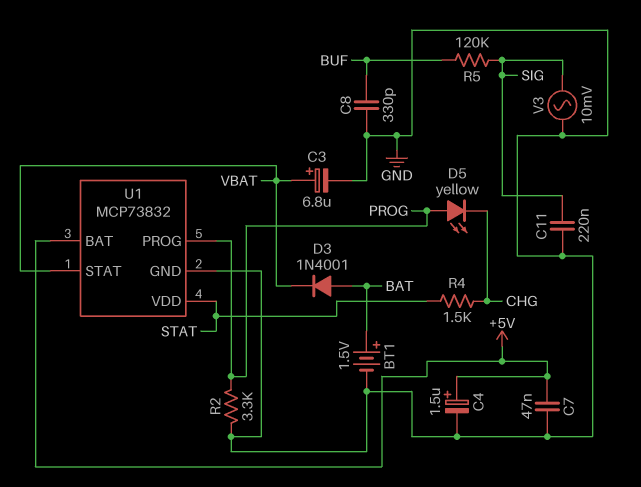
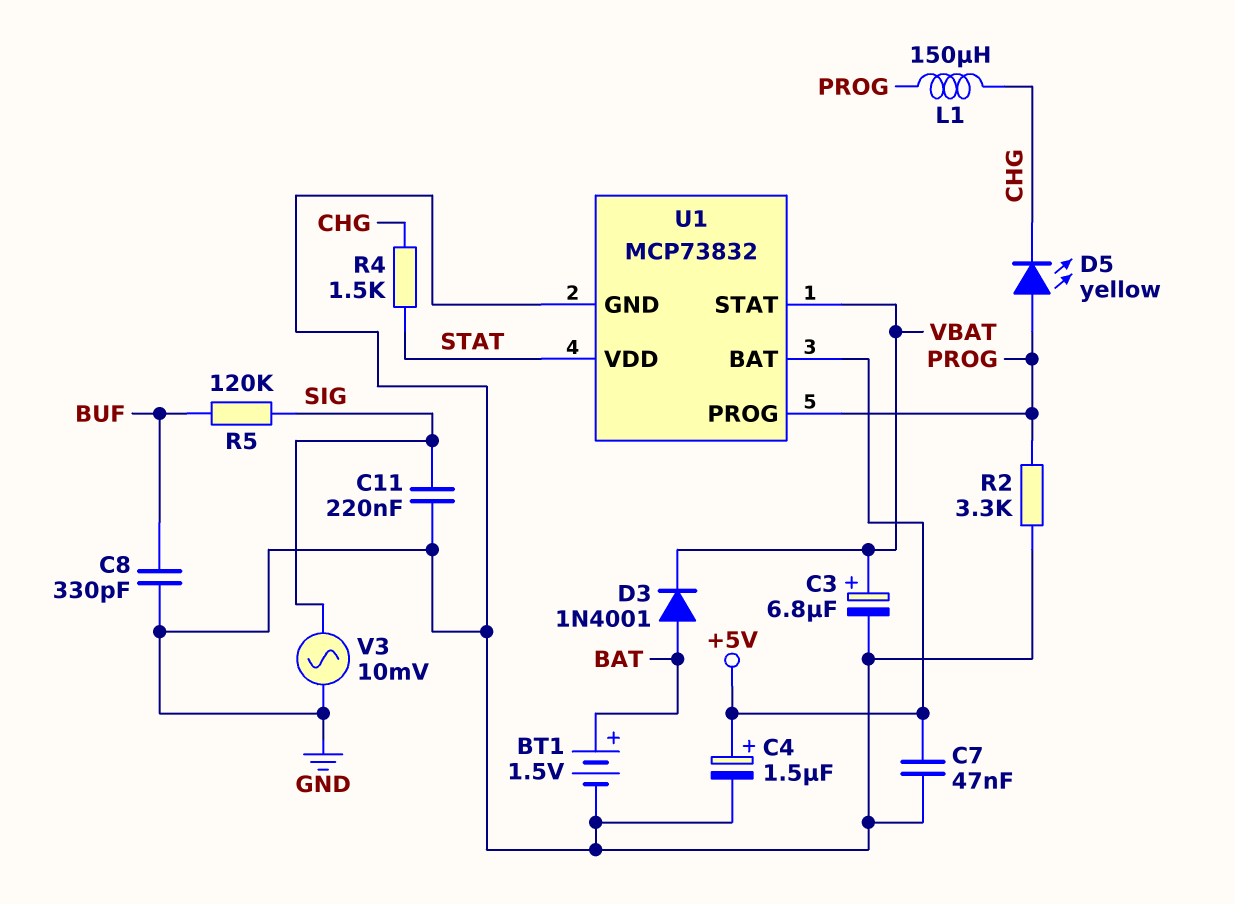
L1: none -> 150uH (CHG, PROG)

